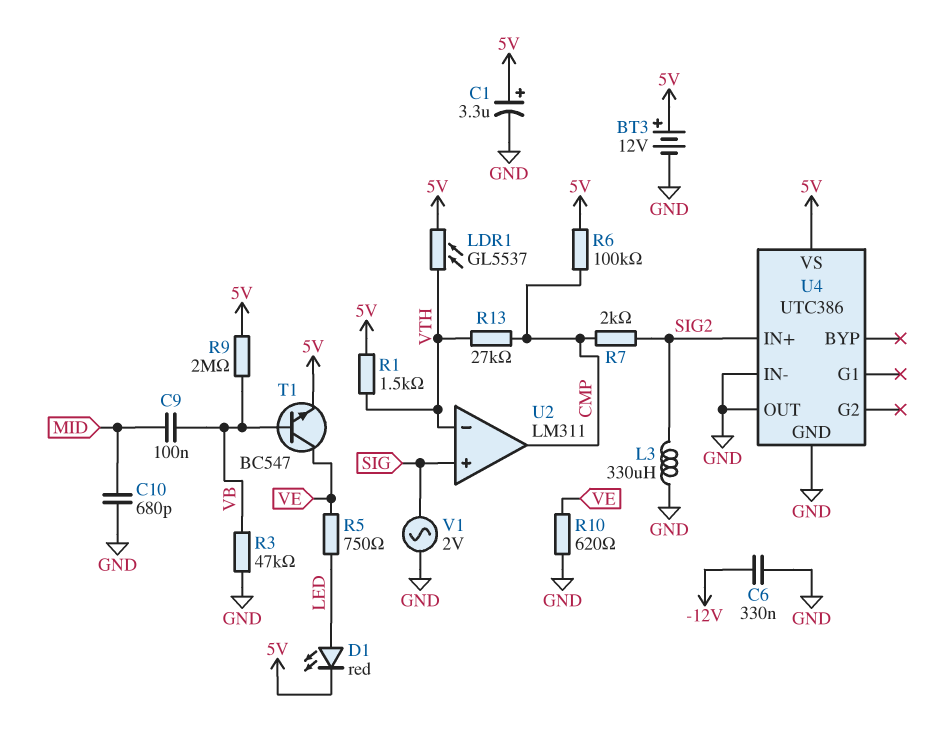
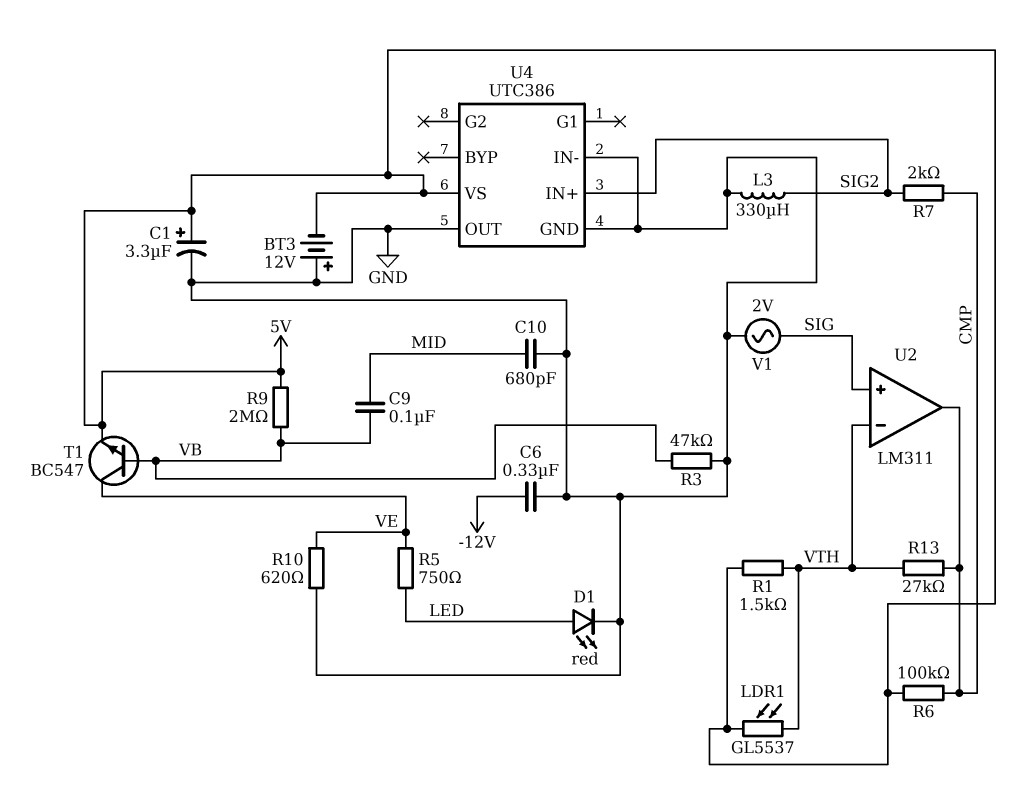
BT3: 12V (plus 5V, minus GND) -> 12V (plus GND, minus 5V)
D1: LED red (A LED, K 5V) -> LED red (A LED, K GND)

